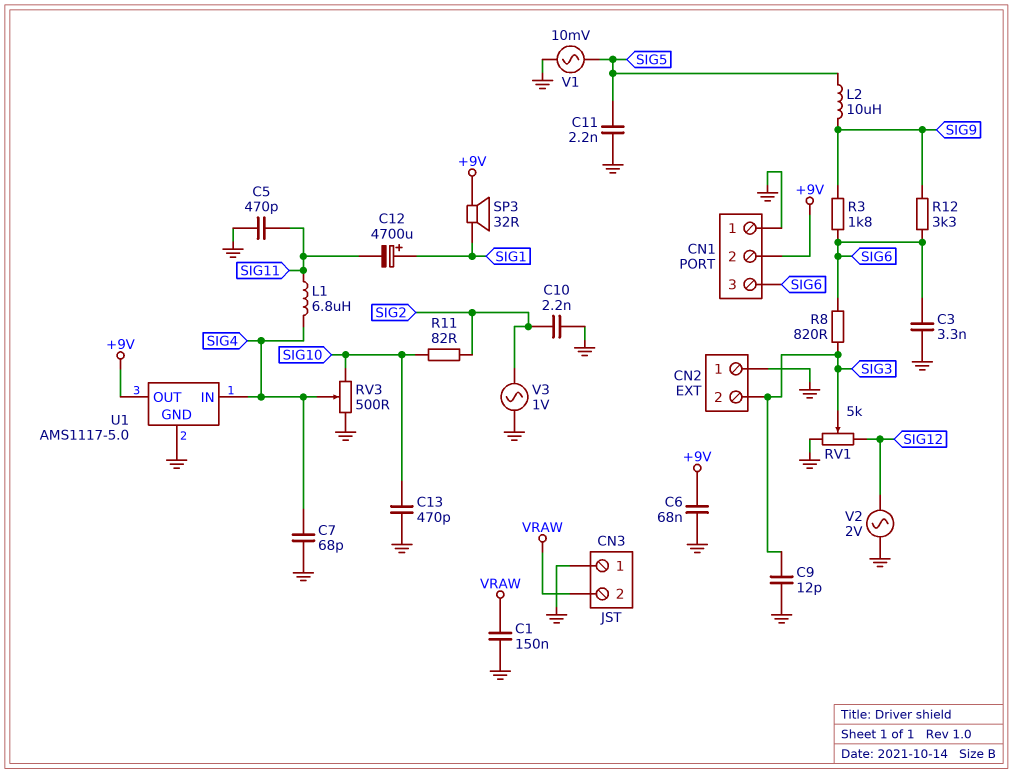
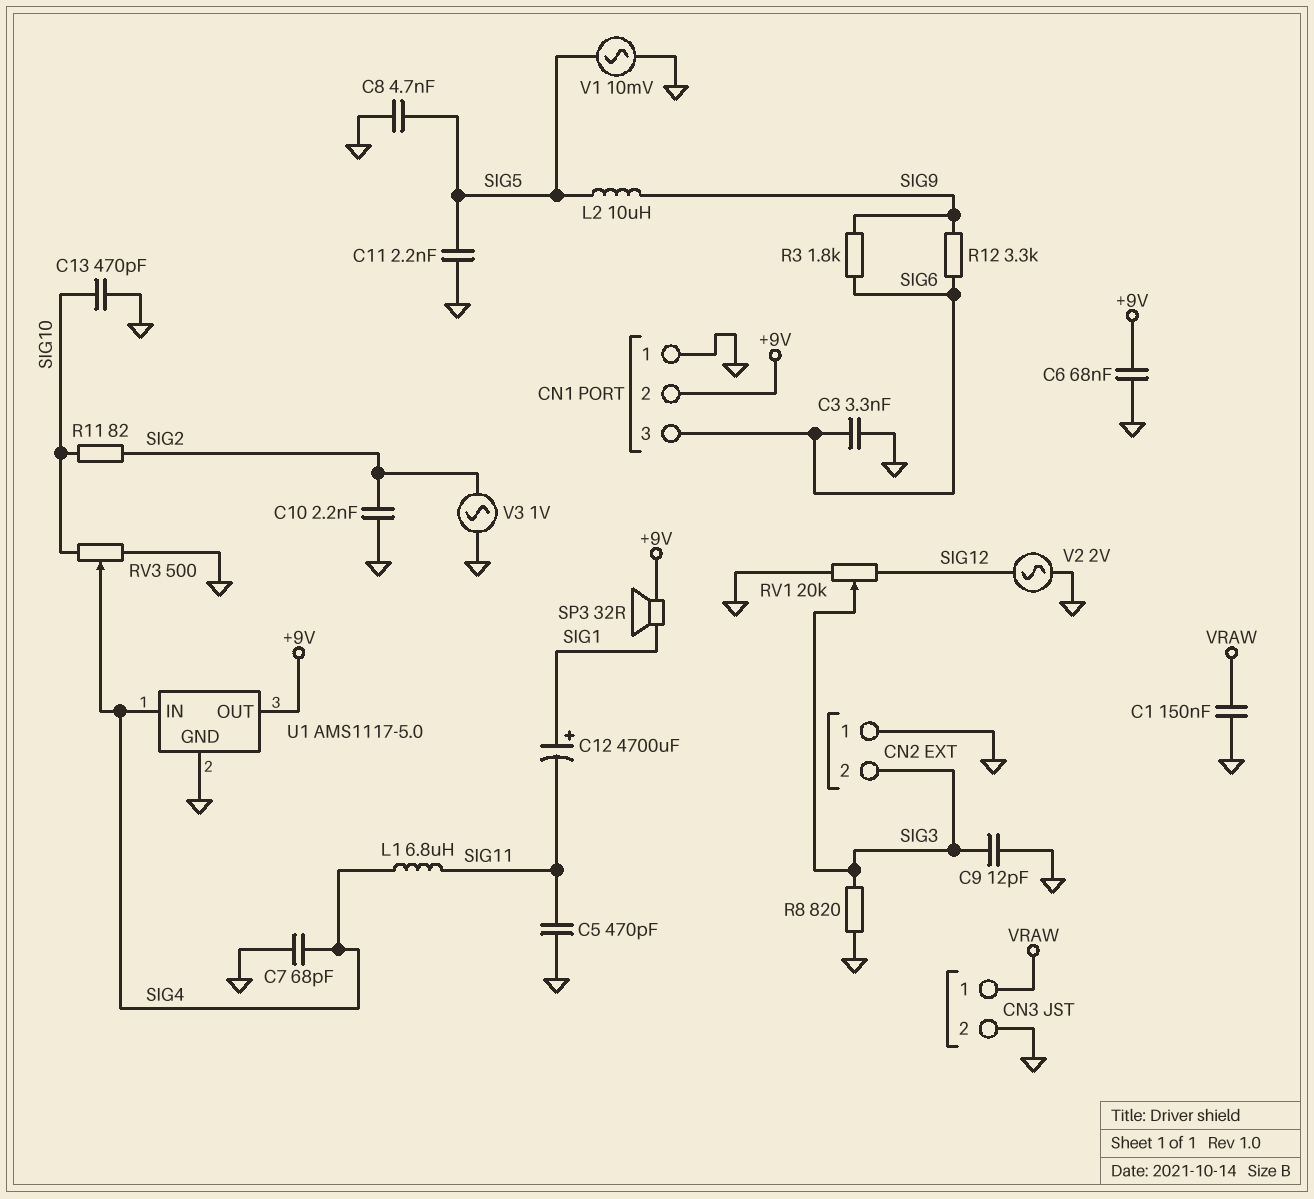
C8: none -> 4.7nF (GND, SIG5)
CN3 pin 1: GND -> VRAW
CN3 pin 2: VRAW -> GND
R8: 820 (SIG3, SIG6) -> 820 (GND, SIG3)
RV1: 5k (GND, SIG12, wiper SIG3) -> 20k (GND, SIG12, wiper SIG3)

